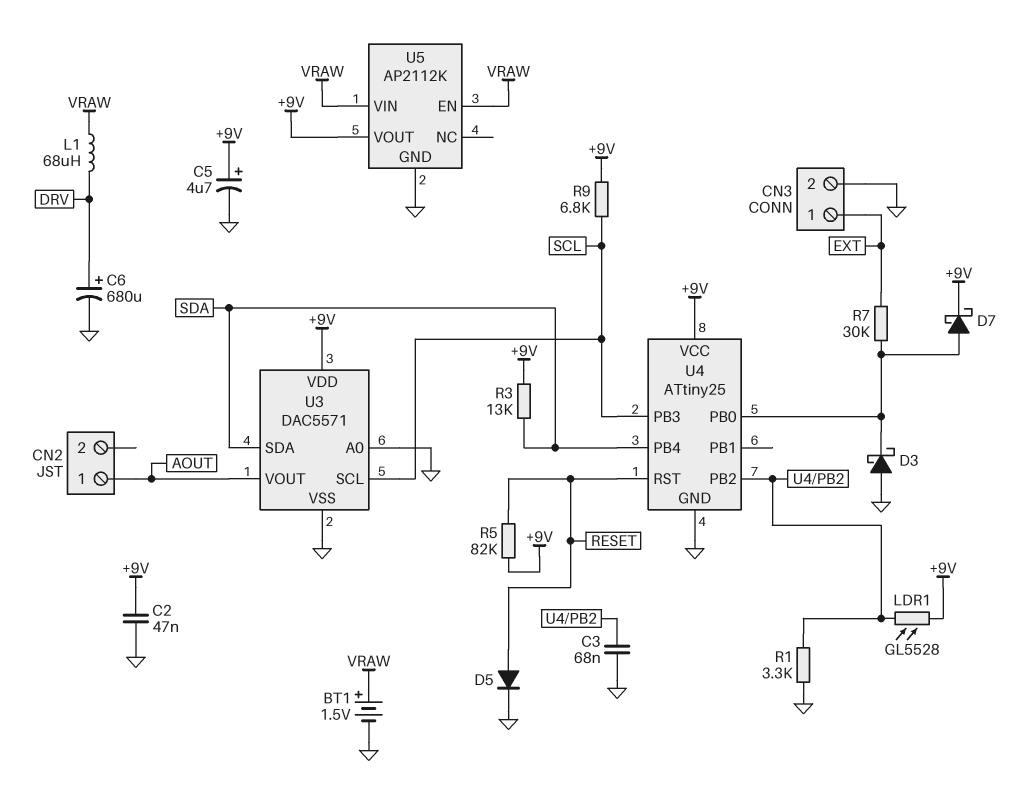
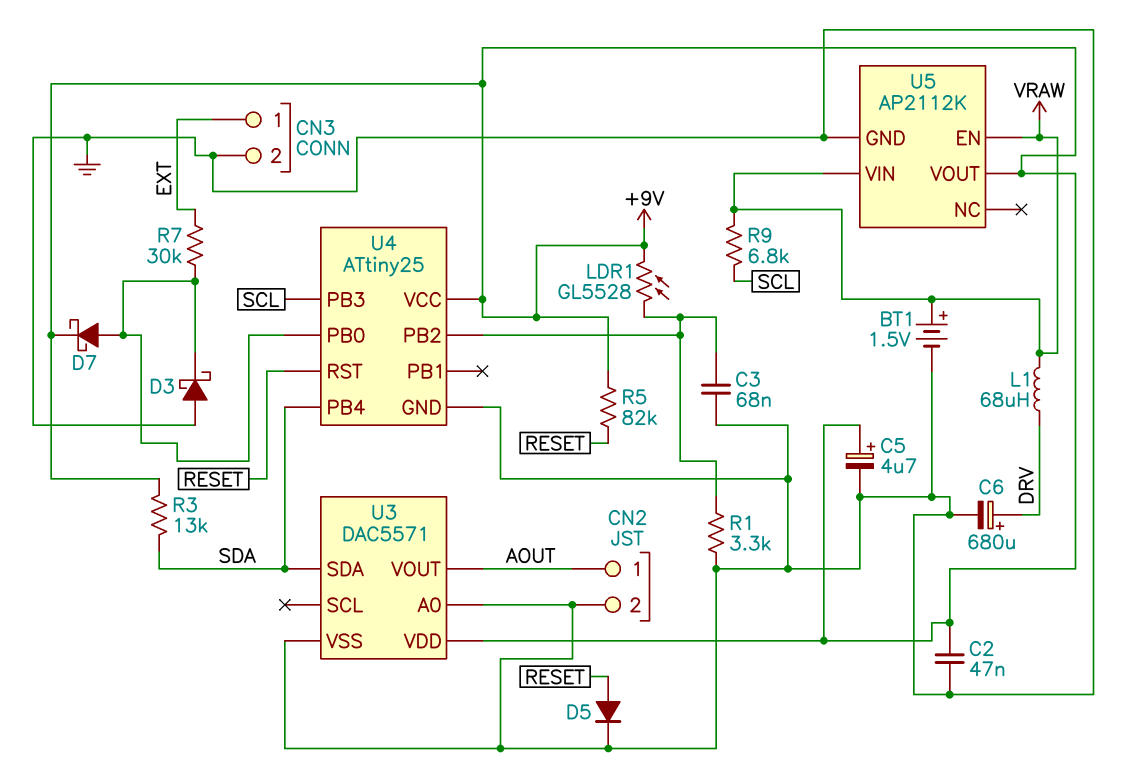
CN2 pin 2: none -> GND
R9: 6.8k (+9V, SCL) -> 6.8k (SCL, VRAW)
U3 pin SCL: SCL -> none

